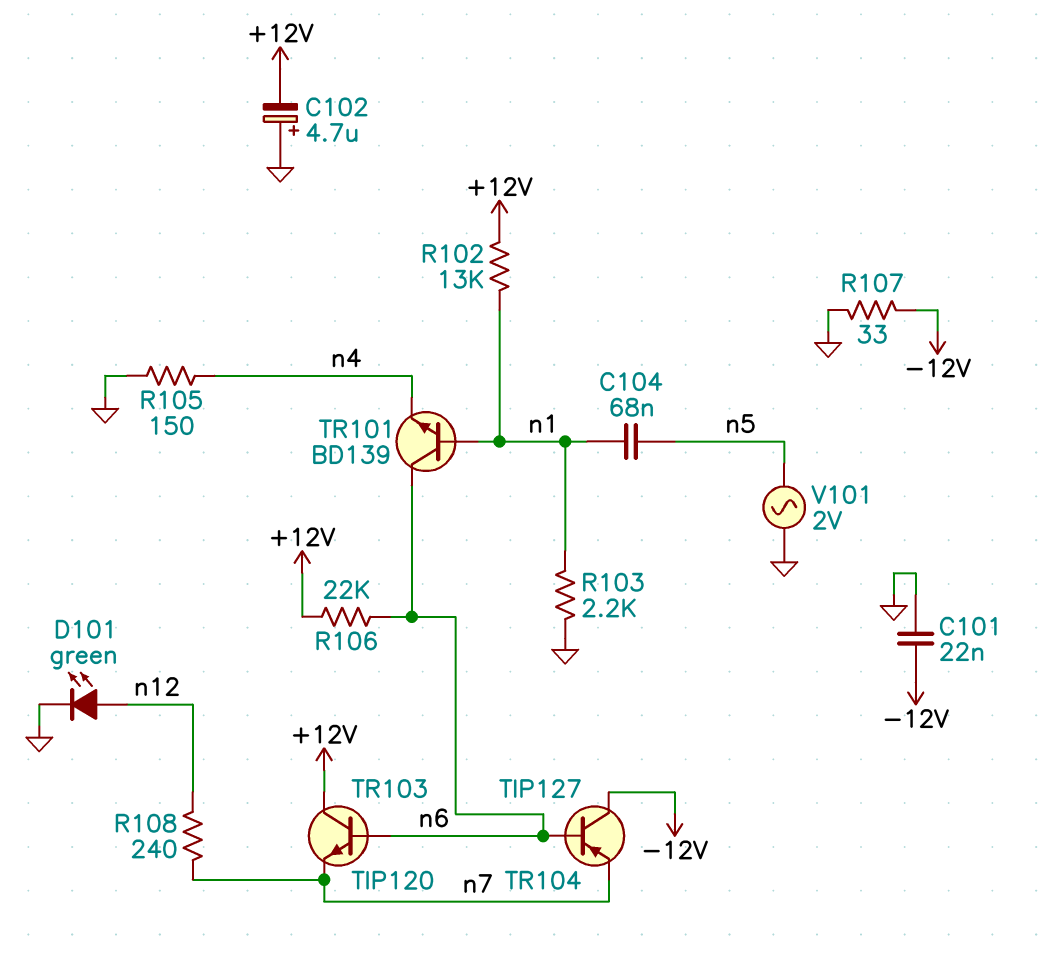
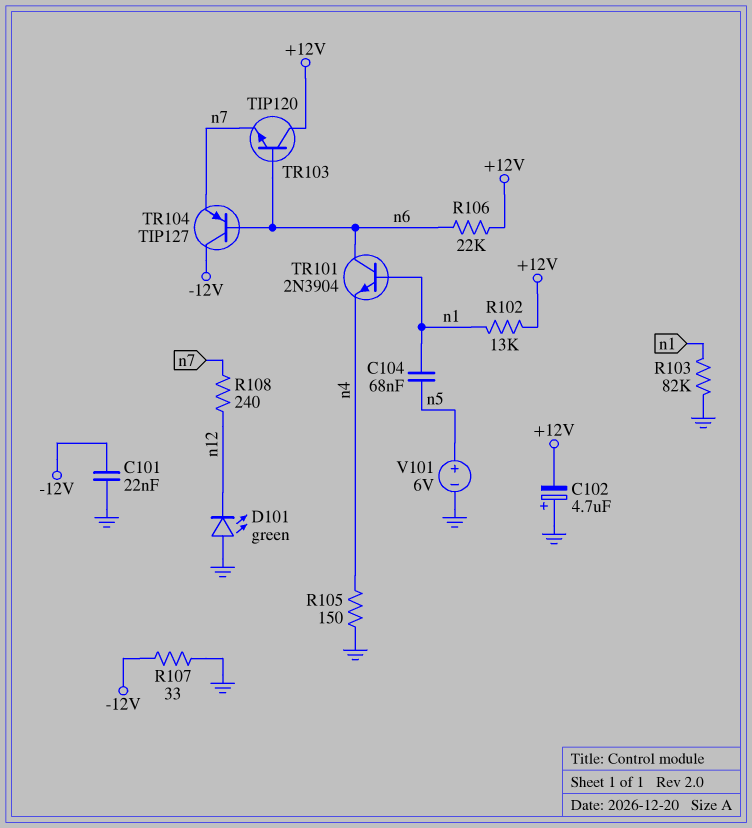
D101: LED green (A n12, K GND) -> LED green (A GND, K n12)
R103: 2.2k (GND, n1) -> 82k (GND, n1)
TR101: NPN BD139 (B n1, C n6, E n4) -> NPN 2N3904 (B n1, C n6, E n4)
V101: AC 2V (GND, n5) -> 6V (plus n5, minus GND)

